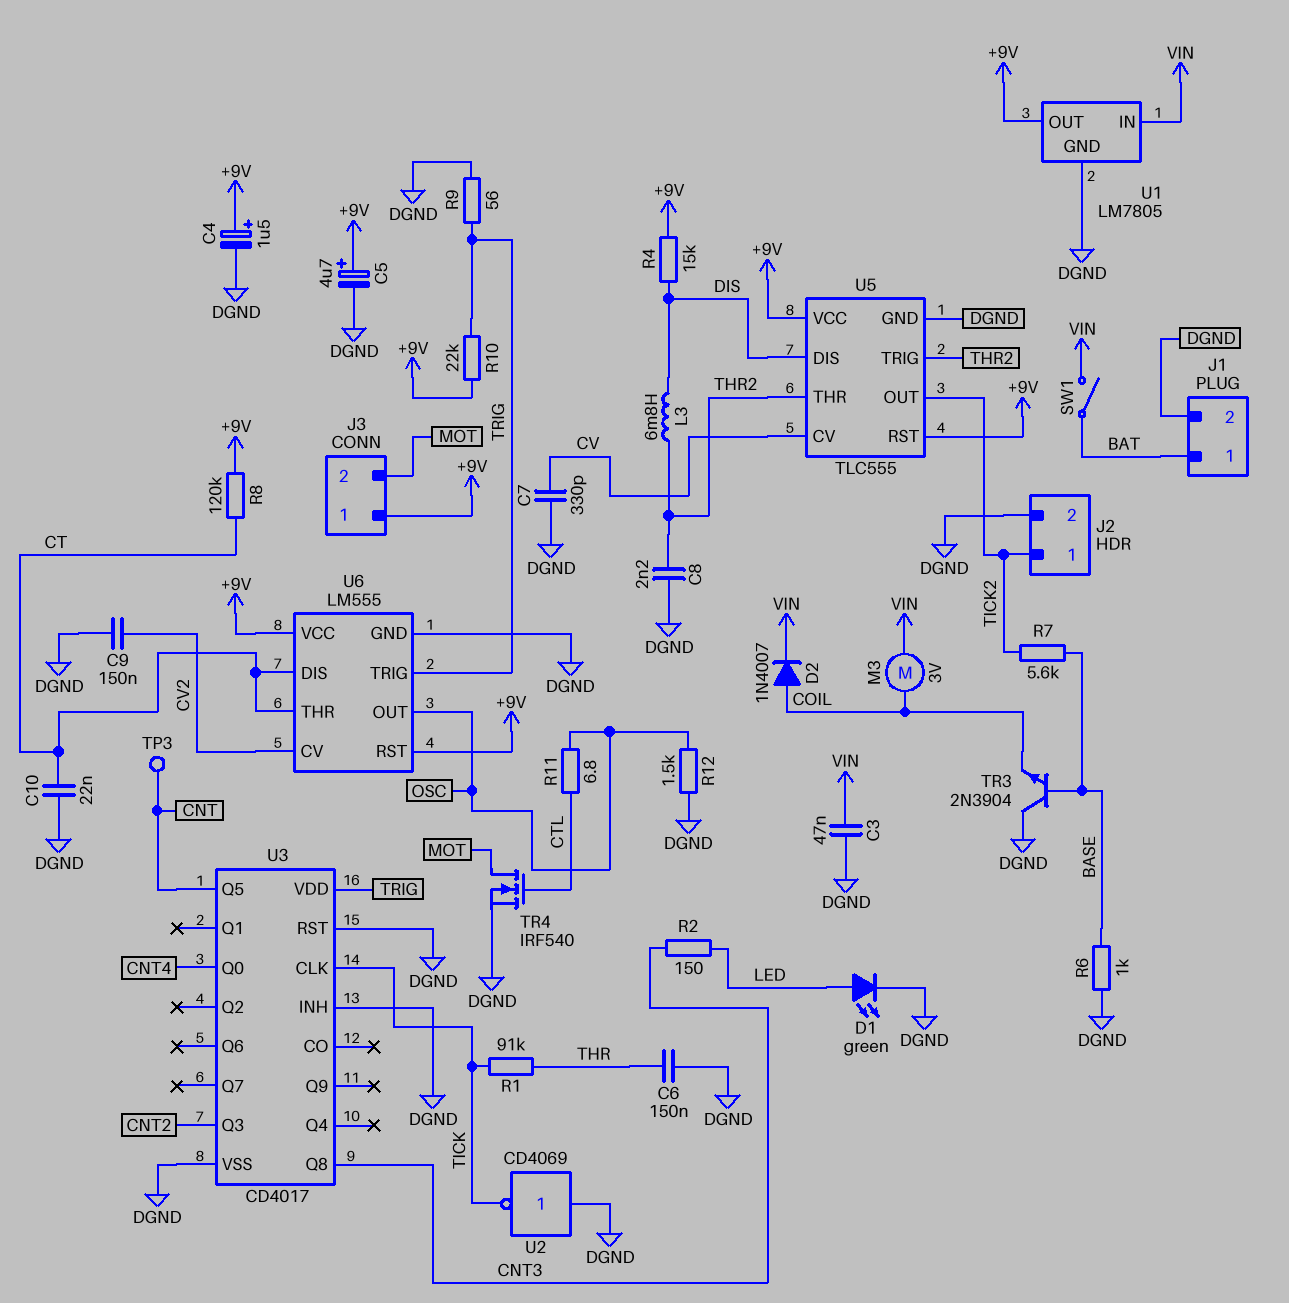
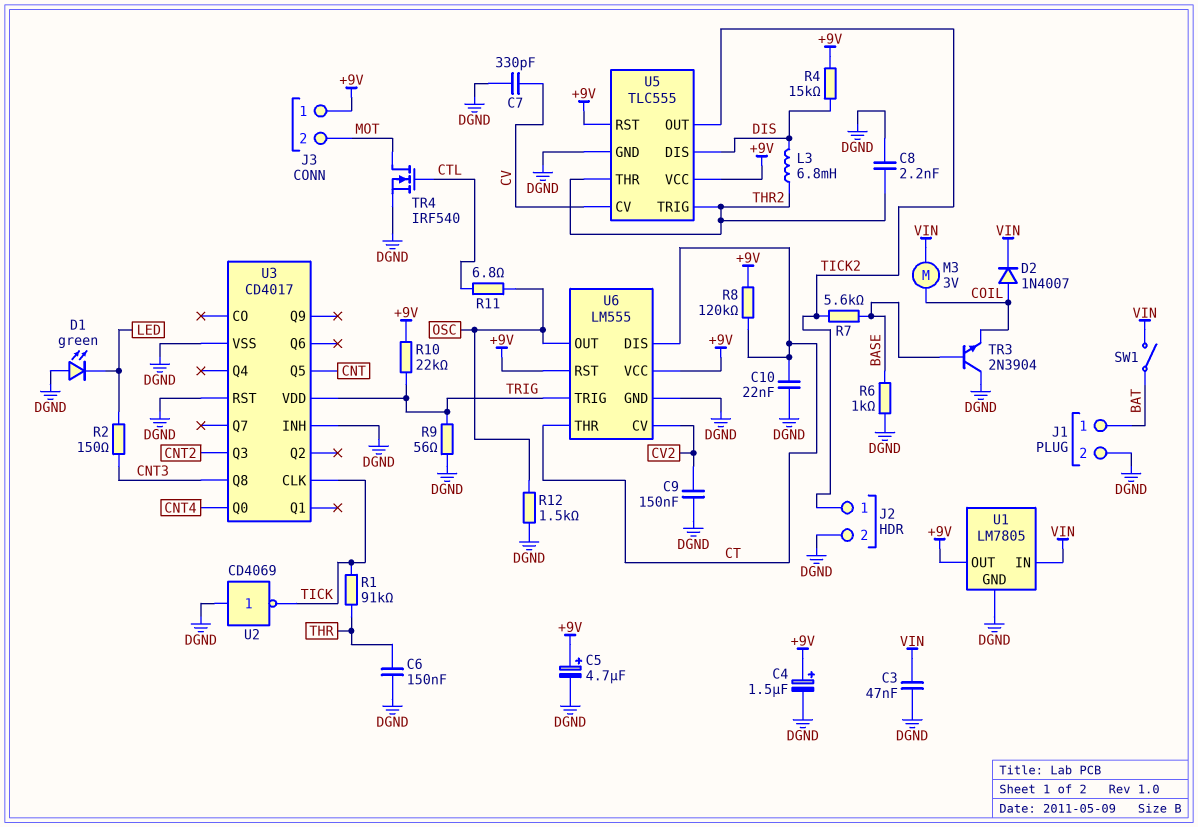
D1: LED green (A LED, K DGND) -> LED green (A DGND, K LED)
TP3: test point (CNT) -> none

